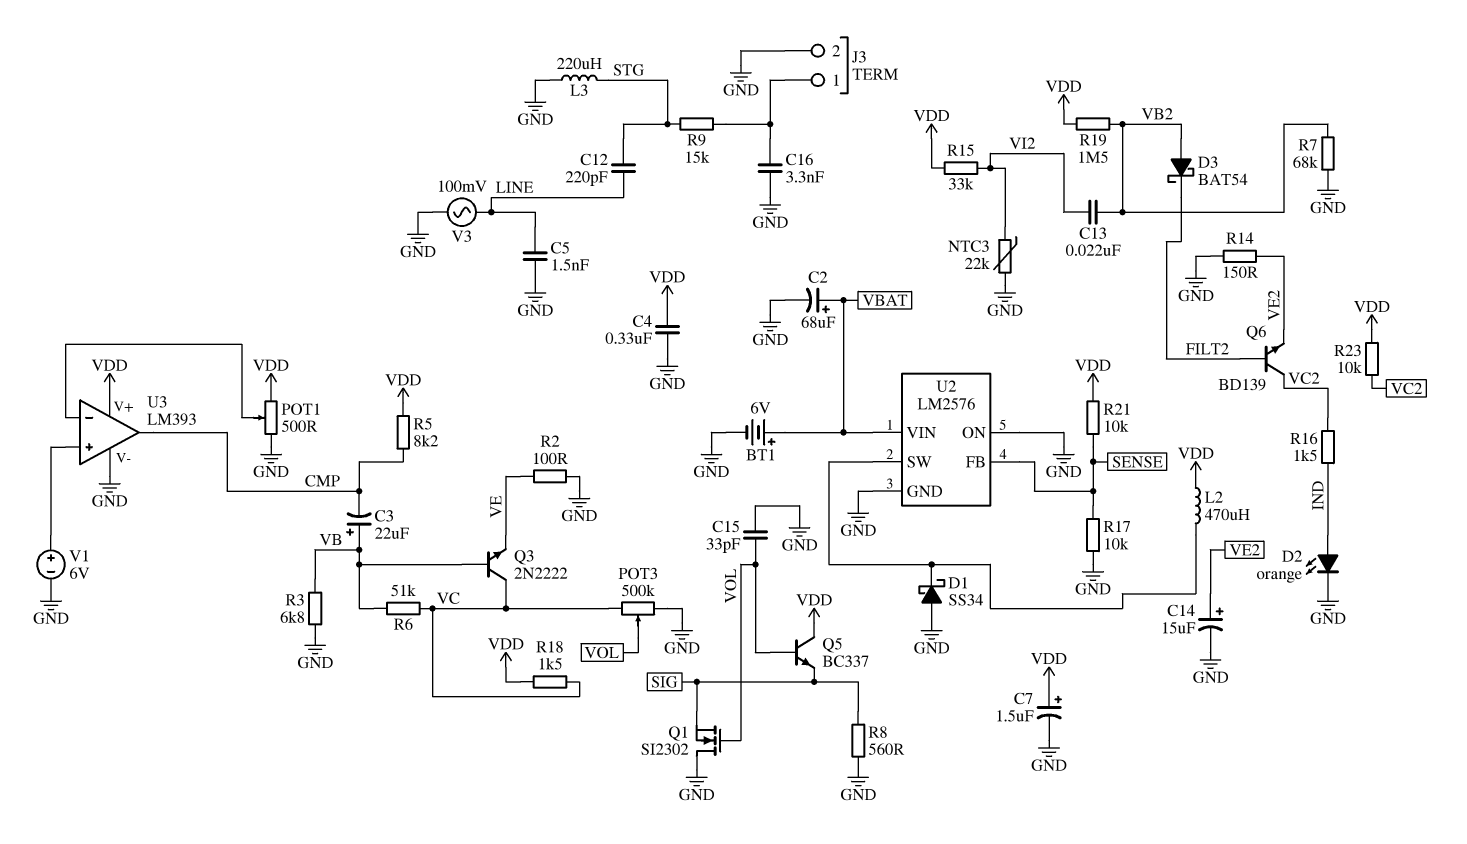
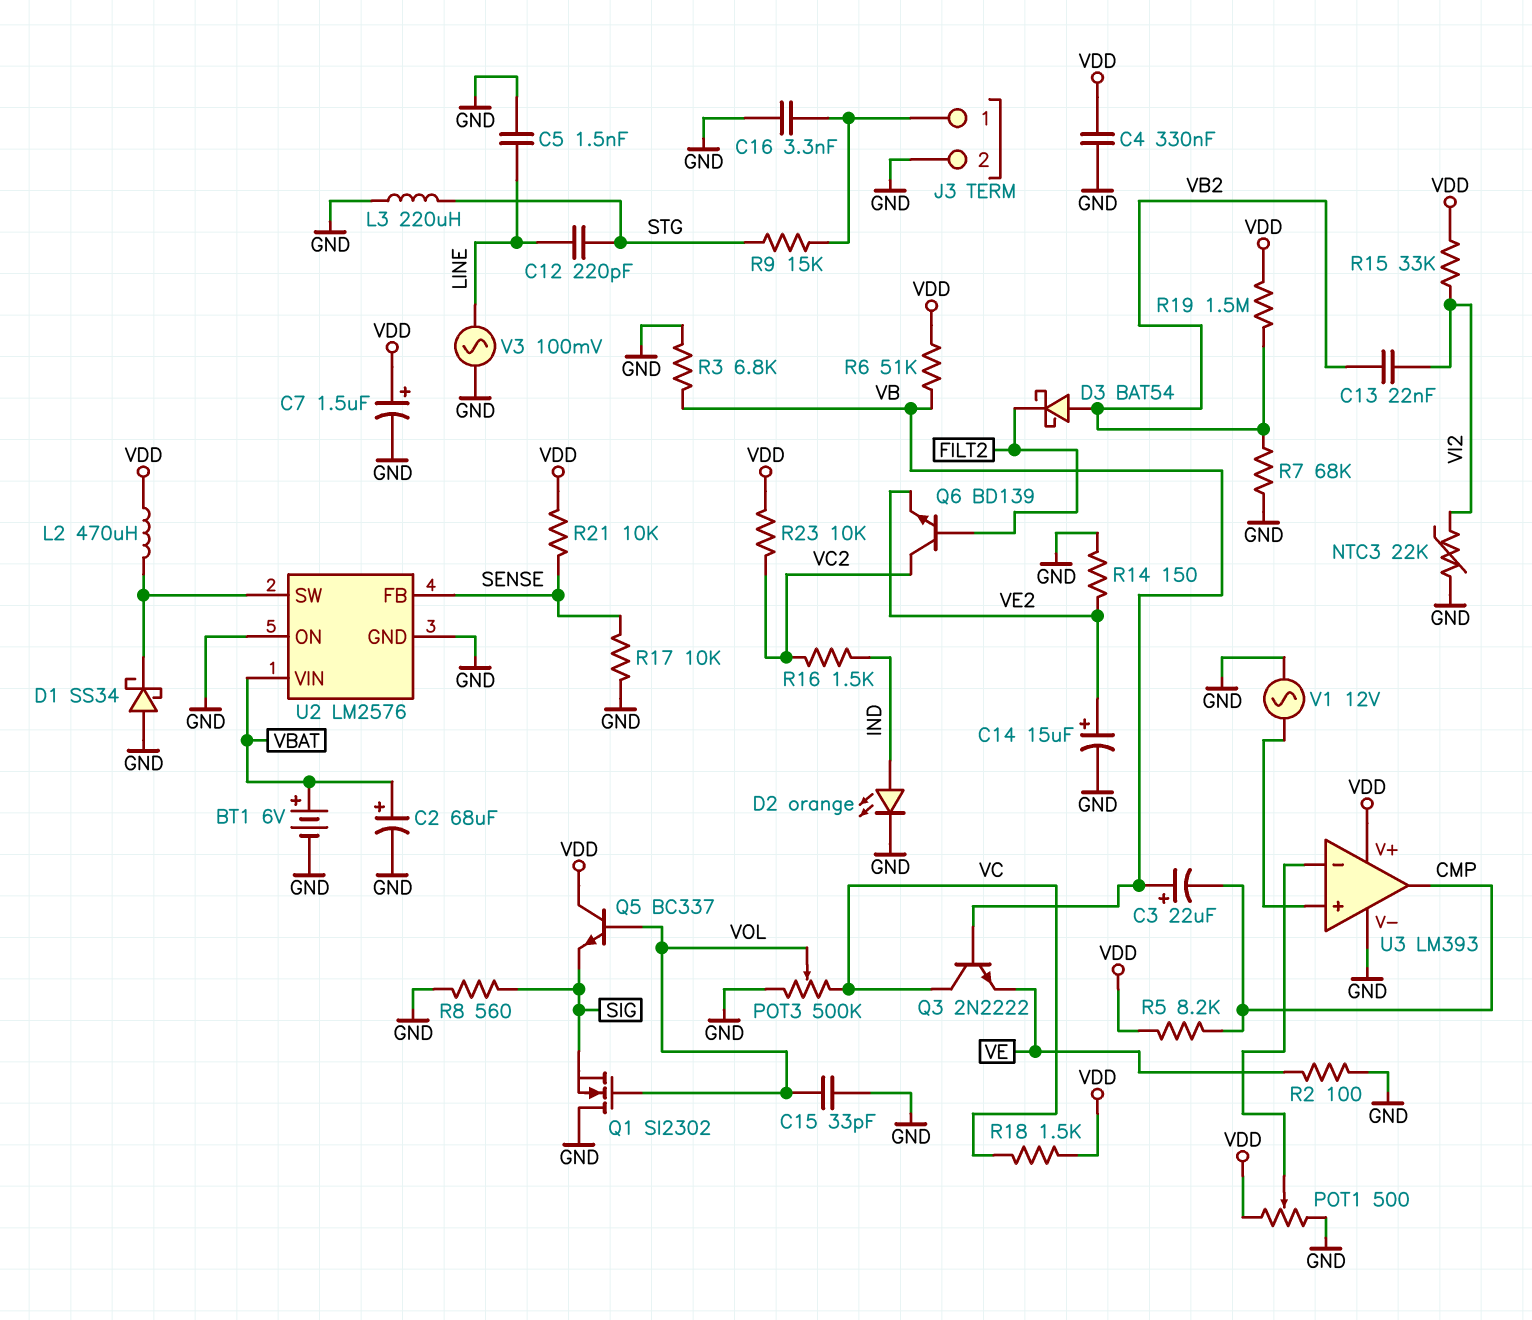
R6: 51k (VB, VC) -> 51k (VB, VDD)
V1: 6V (plus U3/in+, minus GND) -> AC 12V (GND, U3/in+)

